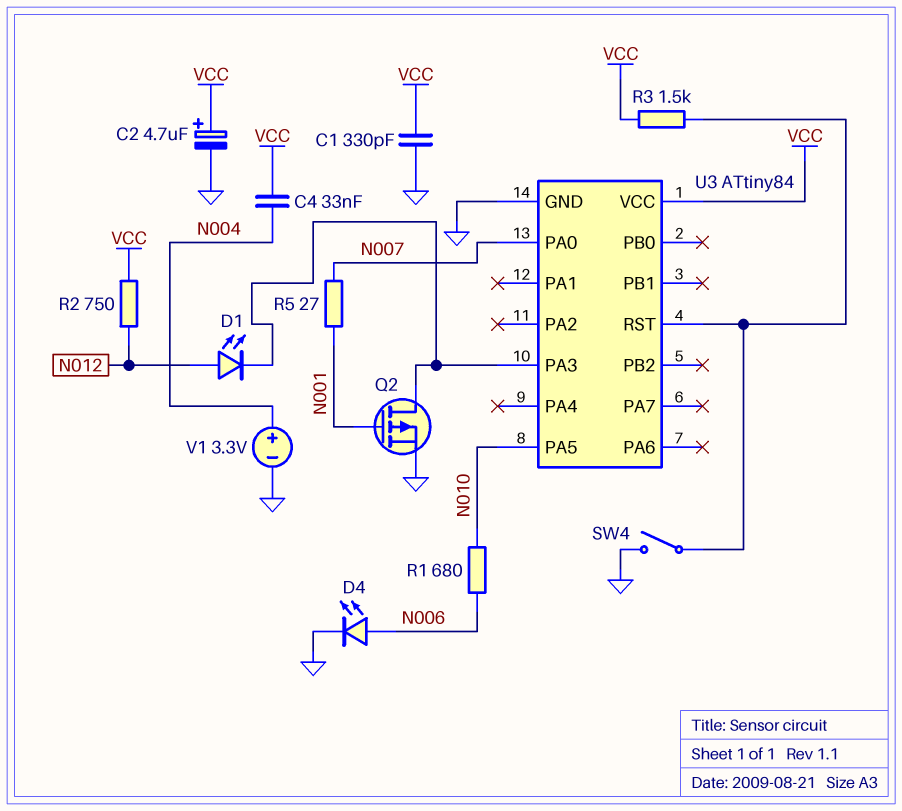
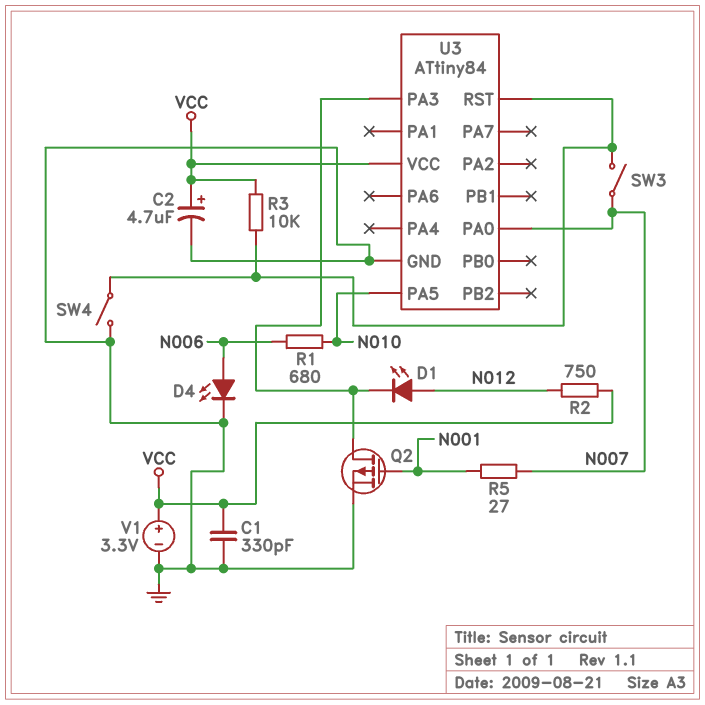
C4: 33nF (N004, VCC) -> none
R3: 1.5k (U3/RST, VCC) -> 10k (U3/RST, VCC)
SW3: none -> switch (N007, U3/RST)
V1: 3.3V (plus N004, minus GND) -> 3.3V (plus VCC, minus GND)

